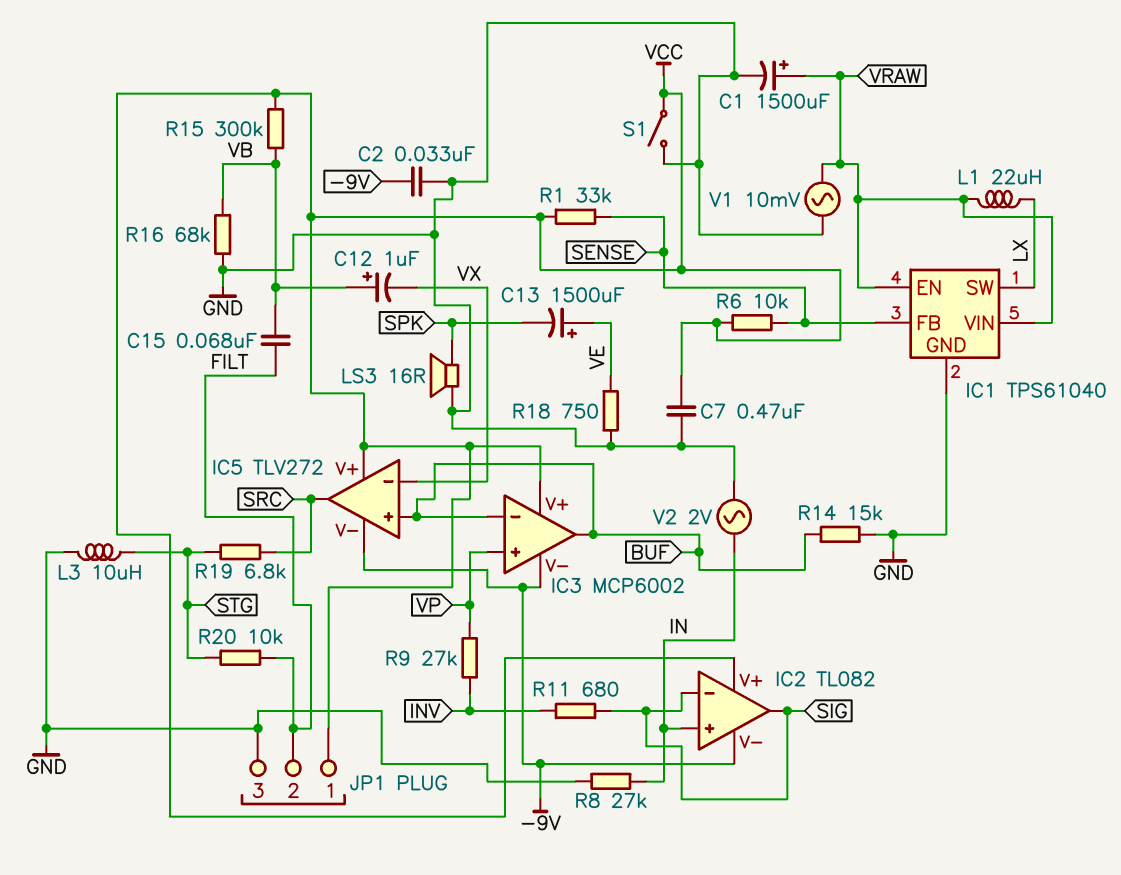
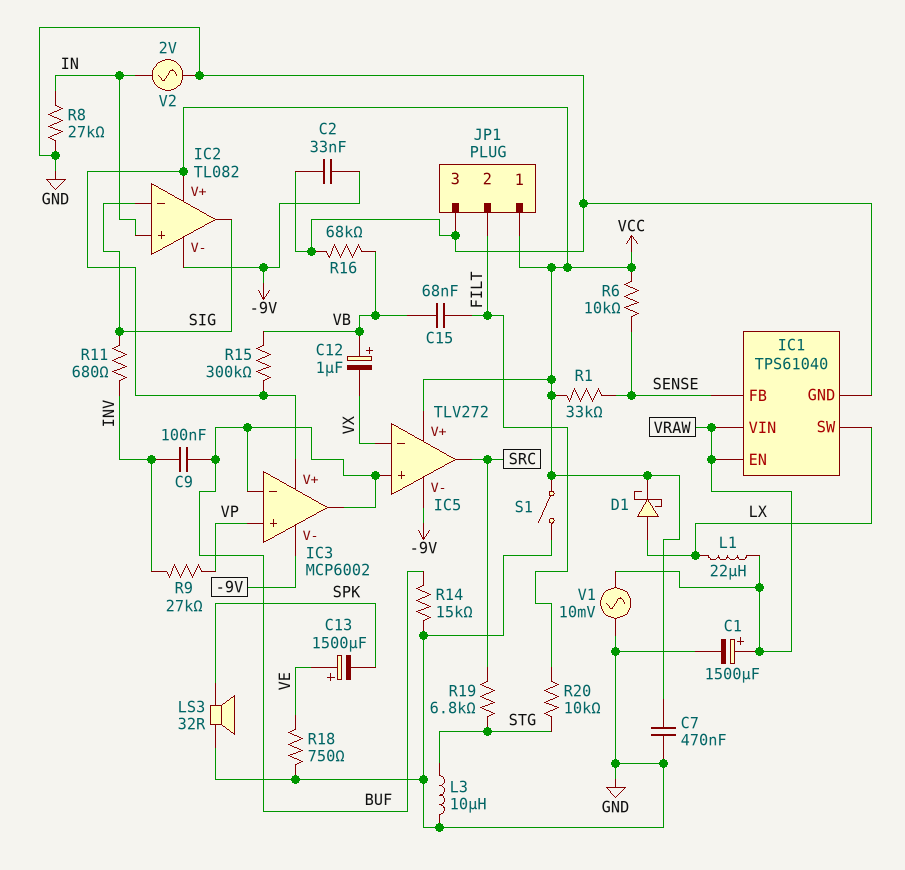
C9: none -> 100nF (BUF, INV)
D1: none -> schottky (A LX, K VCC)
LS3: speaker 16R (GND, SPK) -> speaker 32R (GND, SPK)

